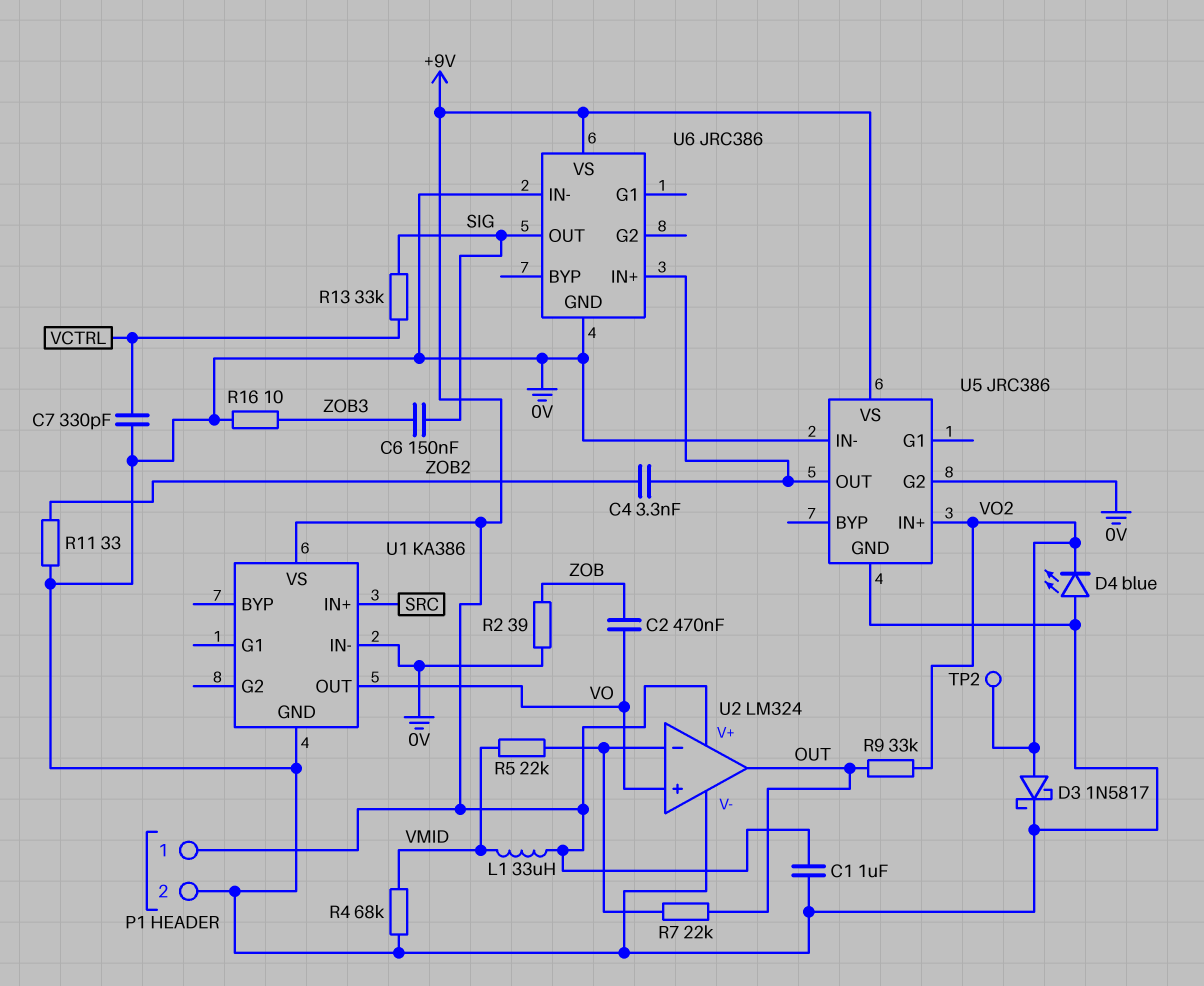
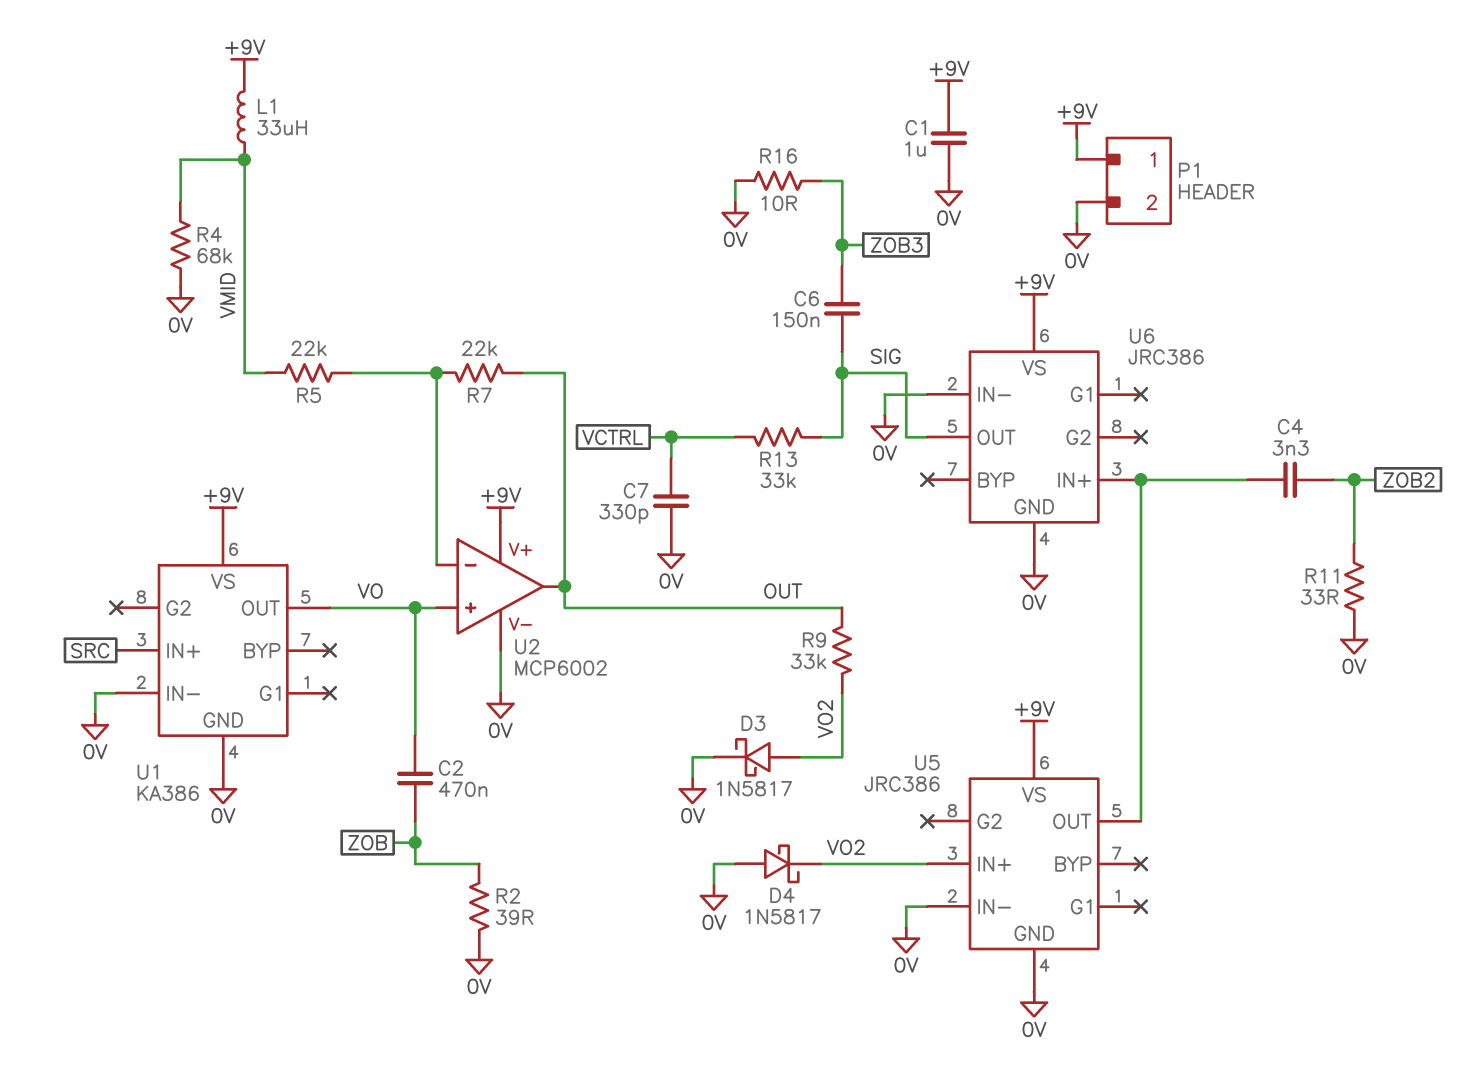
D4: LED blue (A 0V, K VO2) -> schottky 1N5817 (A 0V, K VO2)
TP2: test point (VO2) -> none
U2: LM324 -> MCP6002
U5 pin G2: 0V -> none

